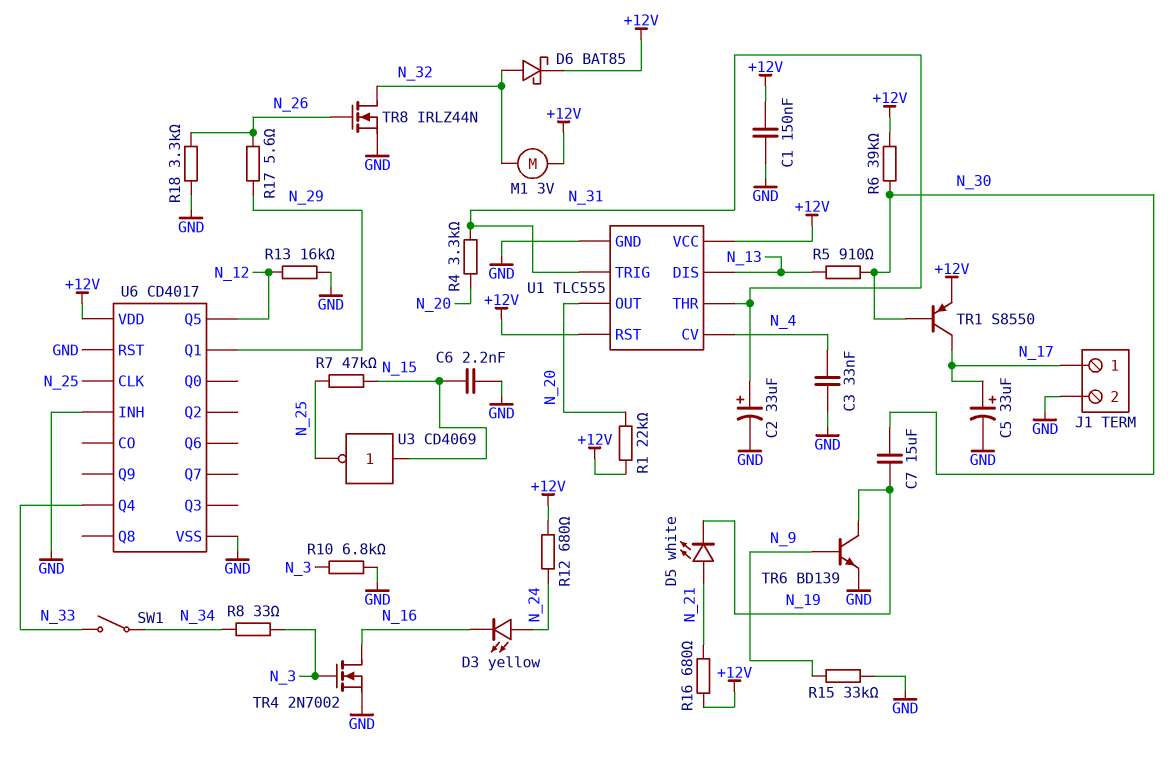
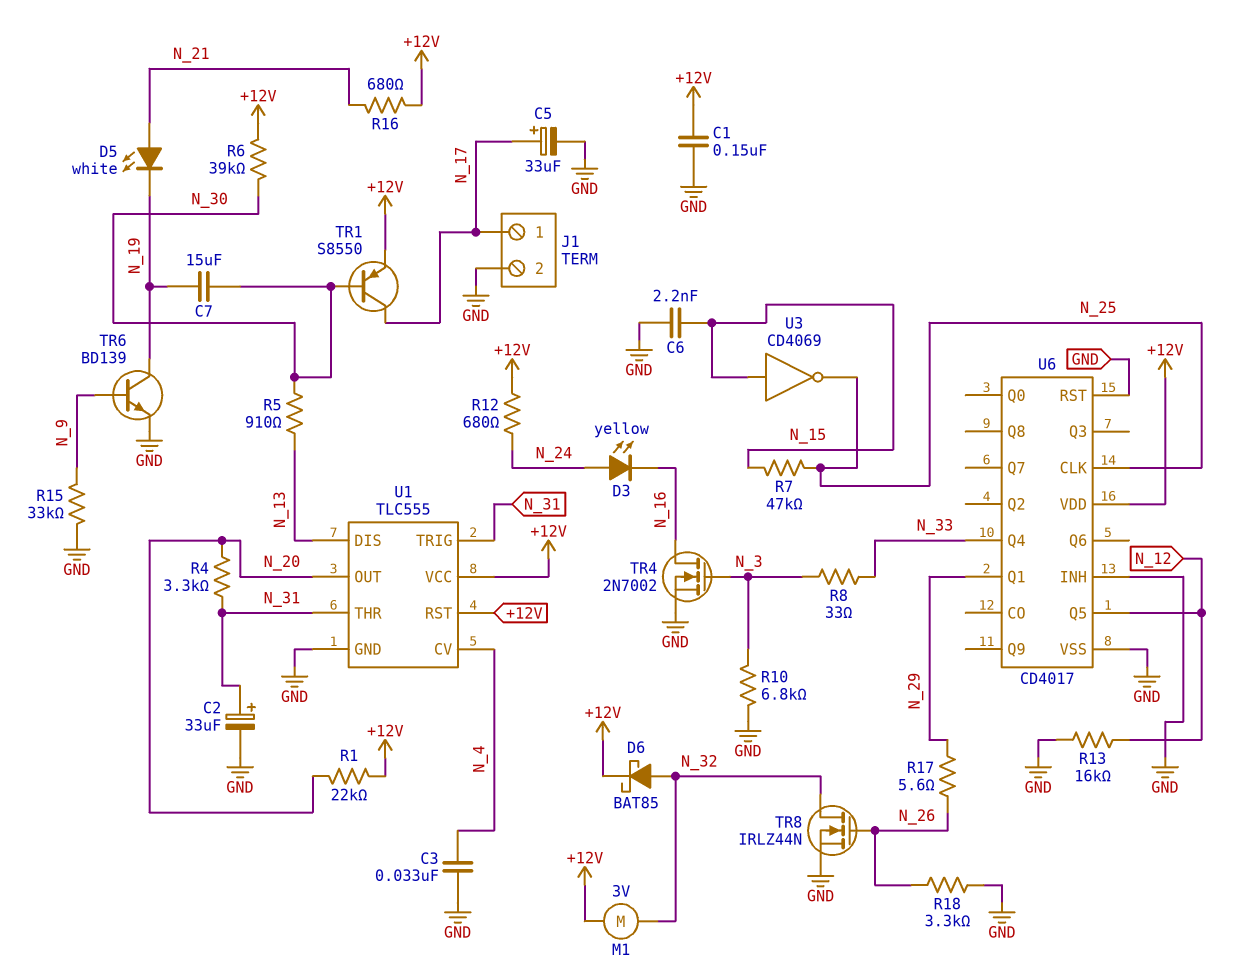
R8: 33 (N_3, N_34) -> 33 (N_3, N_33)
SW1: switch (N_33, N_34) -> none

